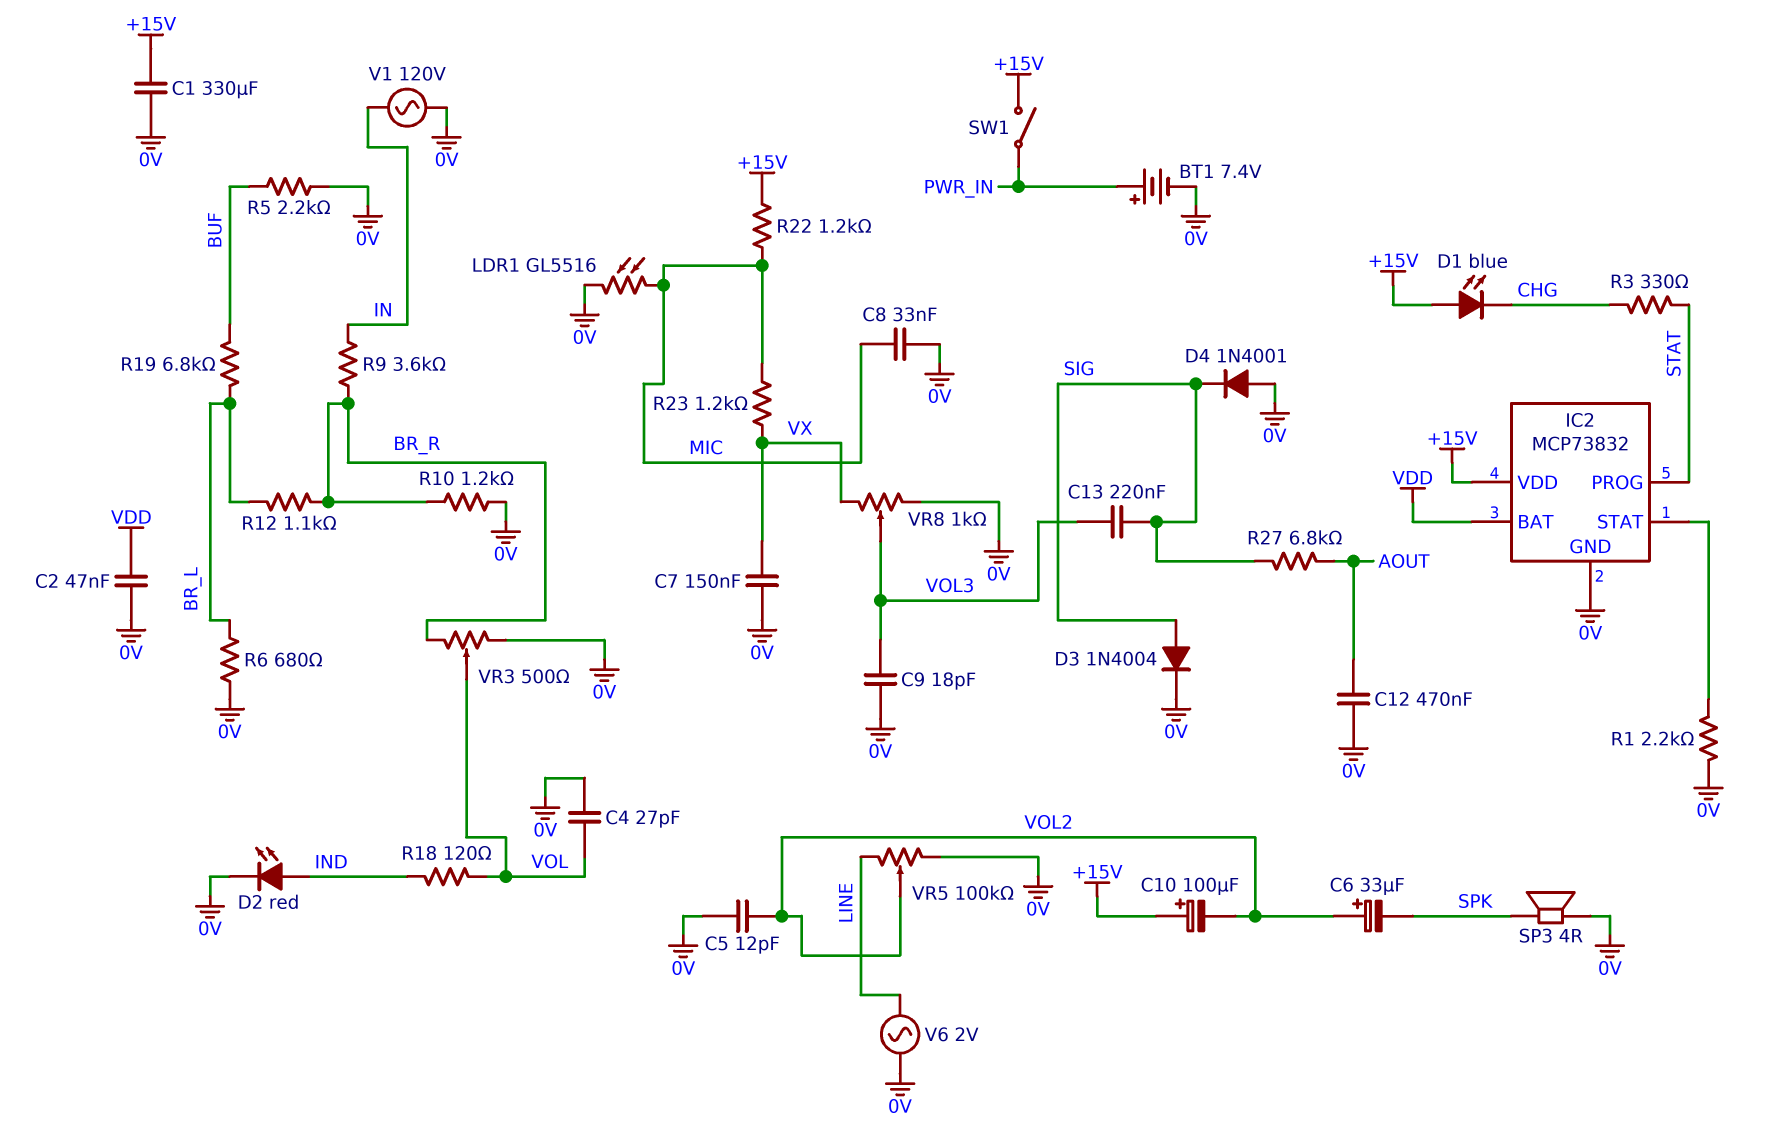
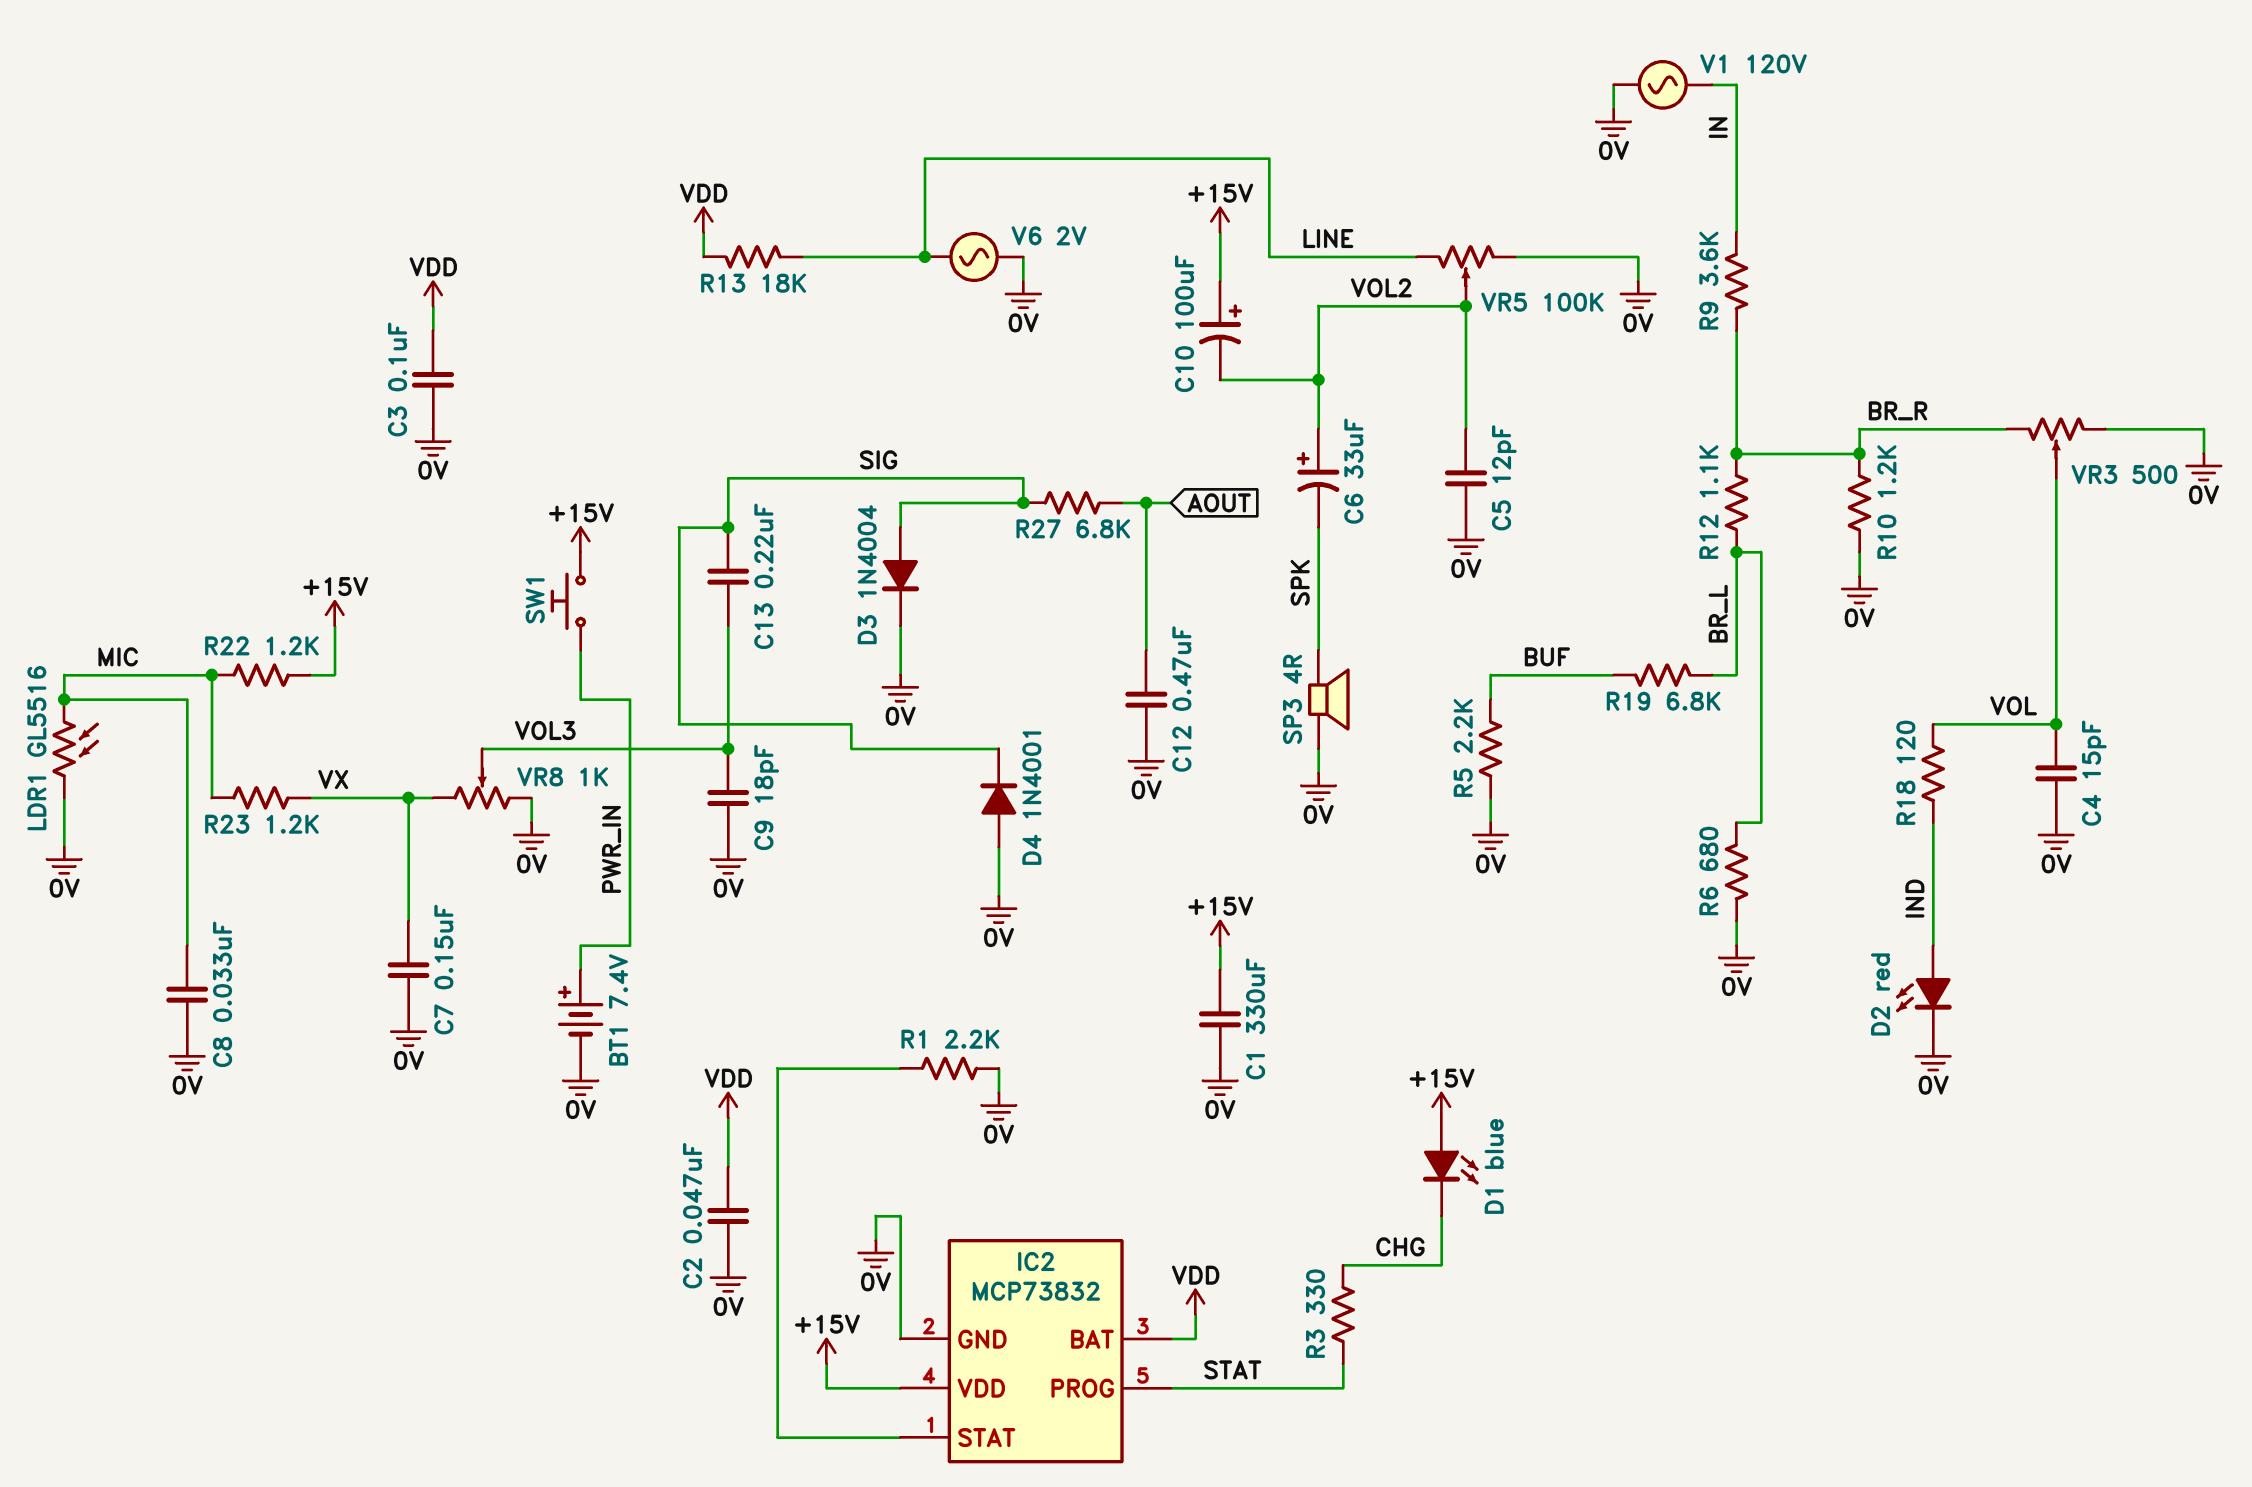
C3: none -> 100nF (0V, VDD)
C4: 27pF (0V, VOL) -> 15pF (0V, VOL)
R13: none -> 18k (LINE, VDD)
SW1: switch (+15V, PWR_IN) -> button (+15V, PWR_IN)

